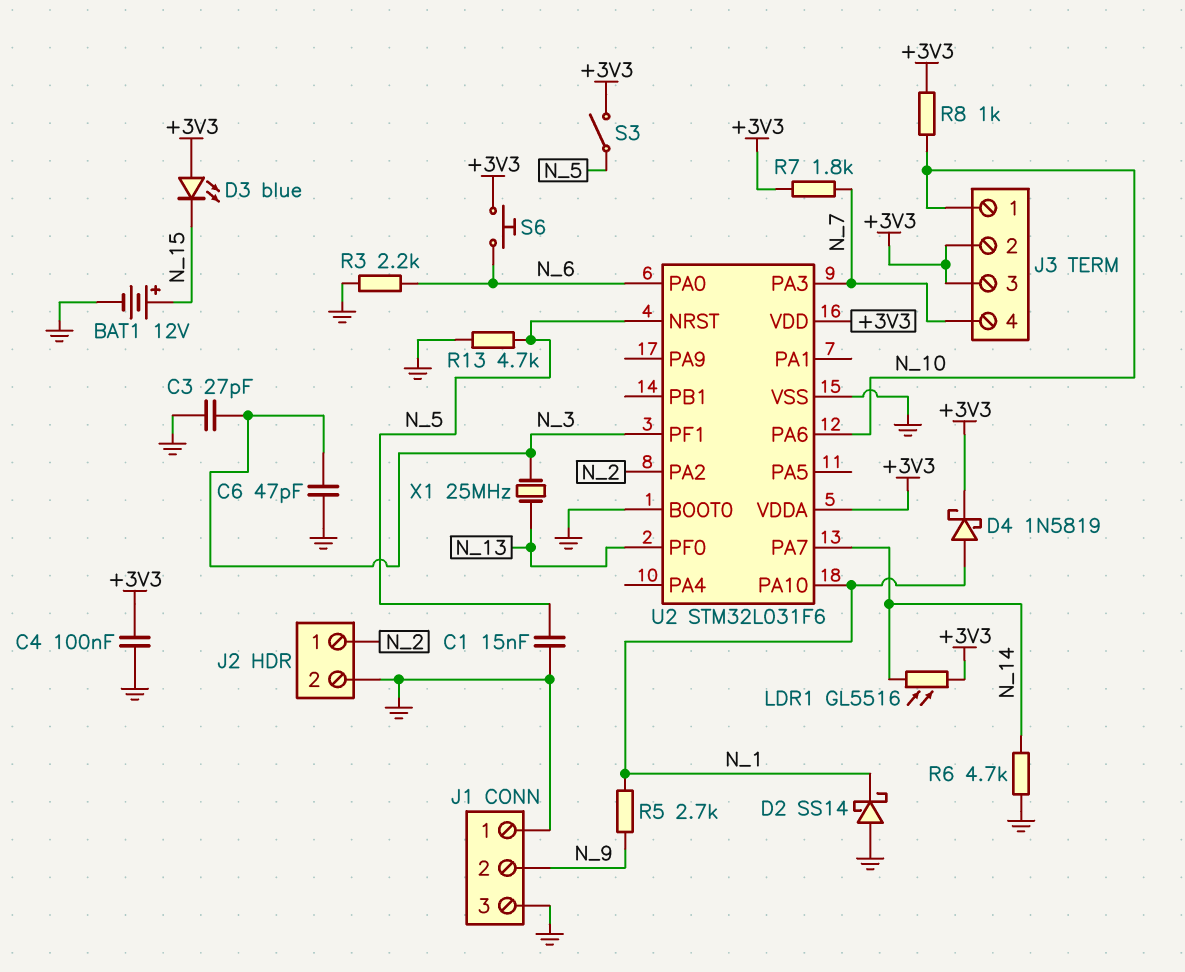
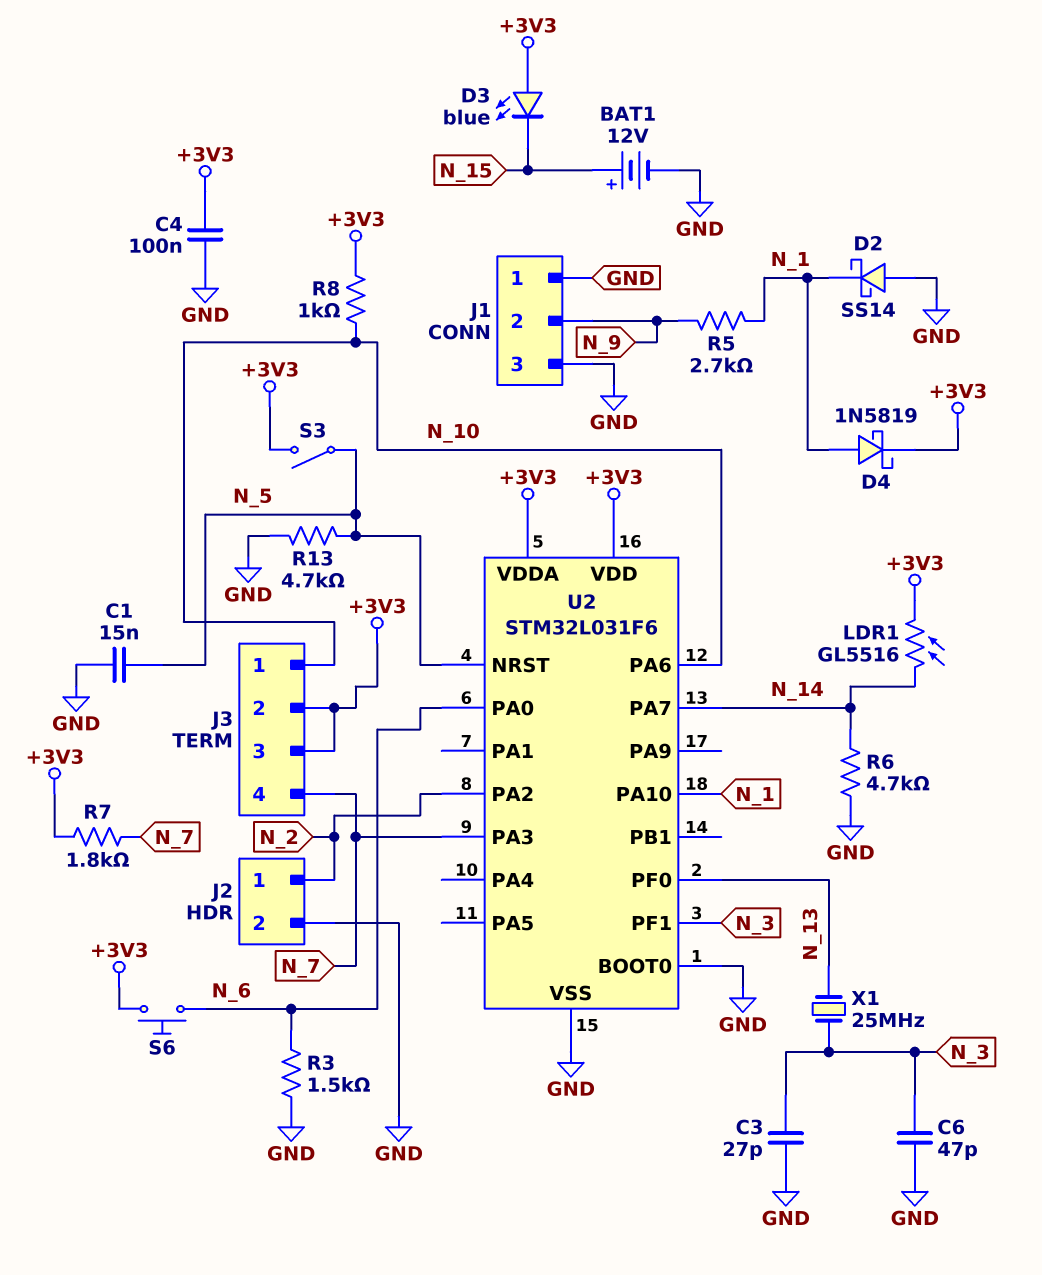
R3: 2.2k (GND, N_6) -> 1.5k (GND, N_6)

